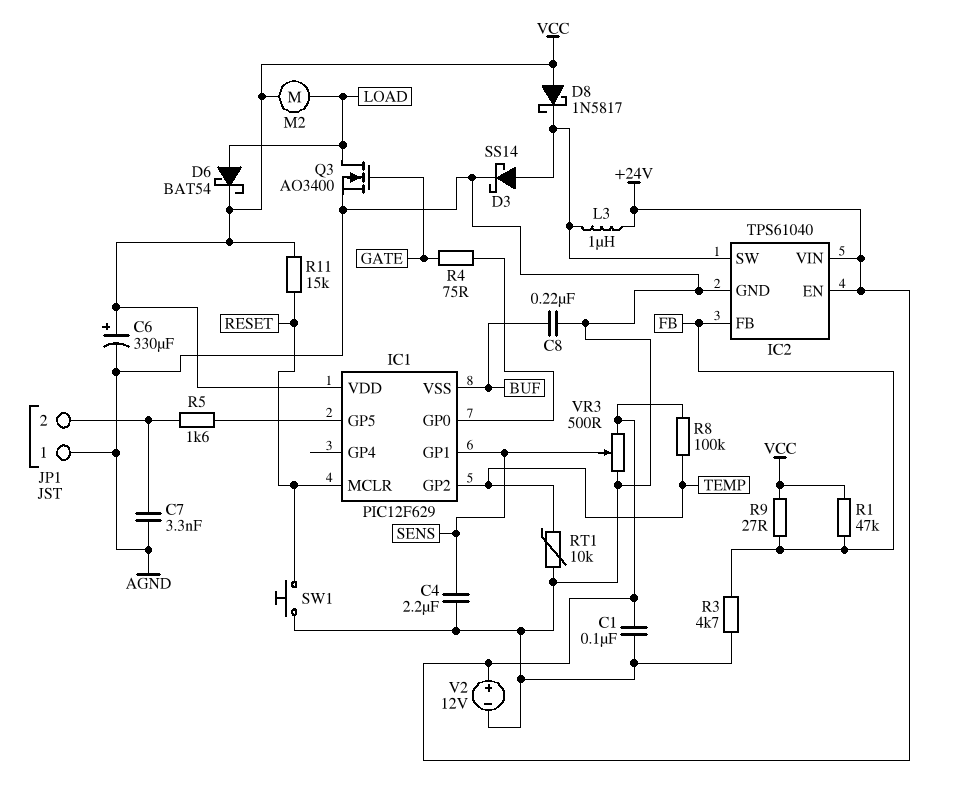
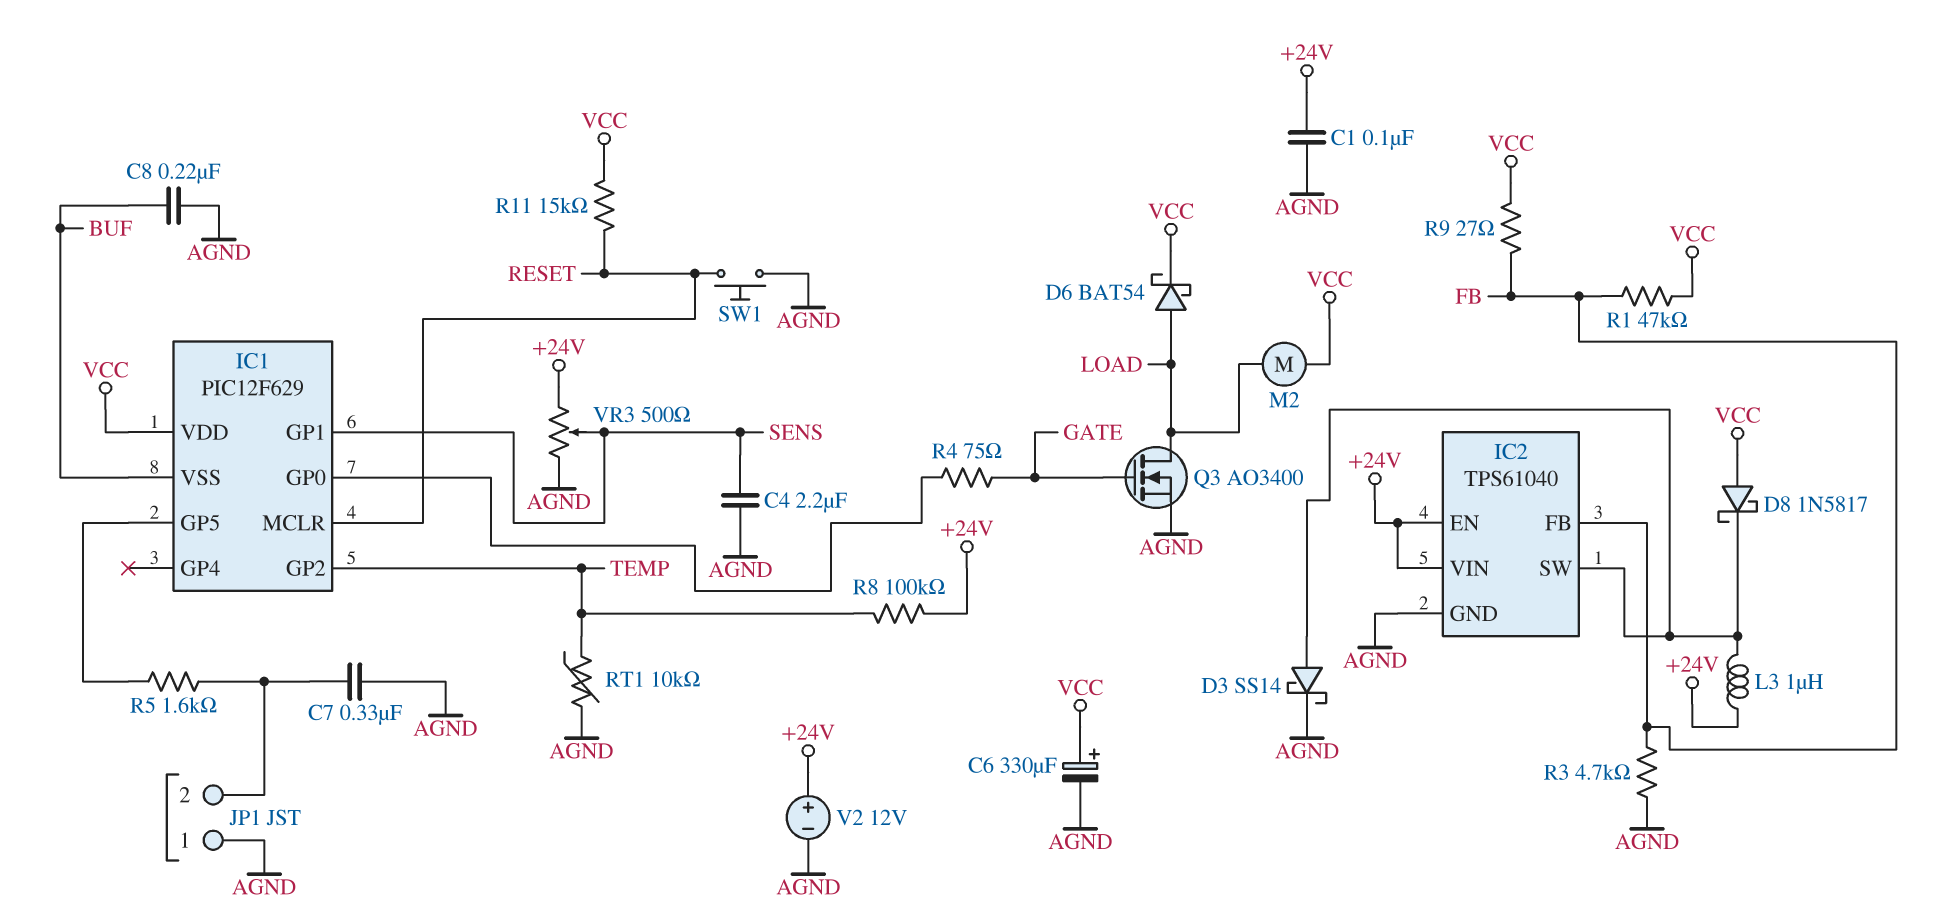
C7: 3.3nF (AGND, JP1/2) -> 330nF (AGND, JP1/2)

